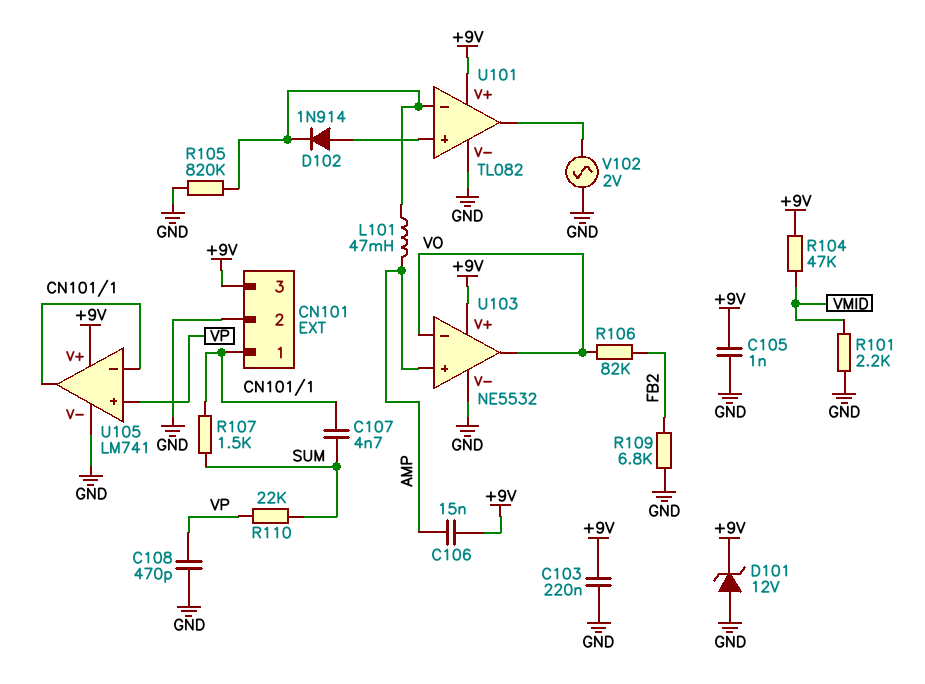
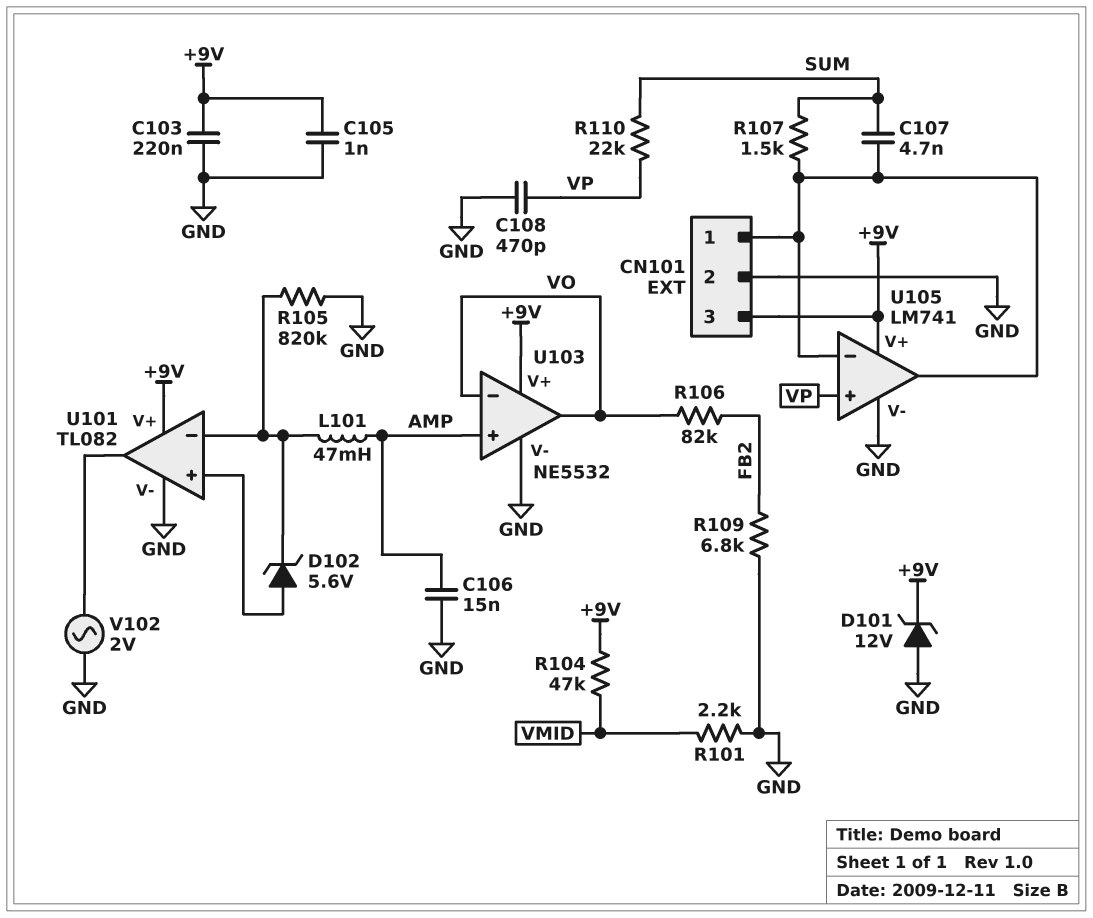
C106: 15nF (+9V, AMP) -> 15nF (AMP, GND)
D102: diode 1N914 (A U101/in+, K U101/in-) -> zener 5.6V (A U101/in+, K U101/in-)

